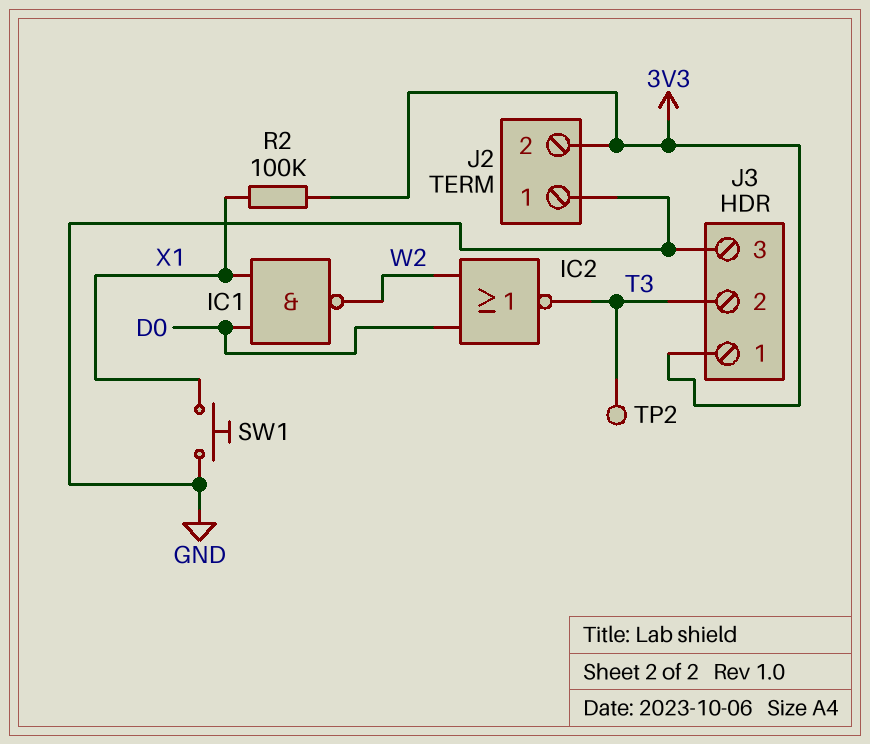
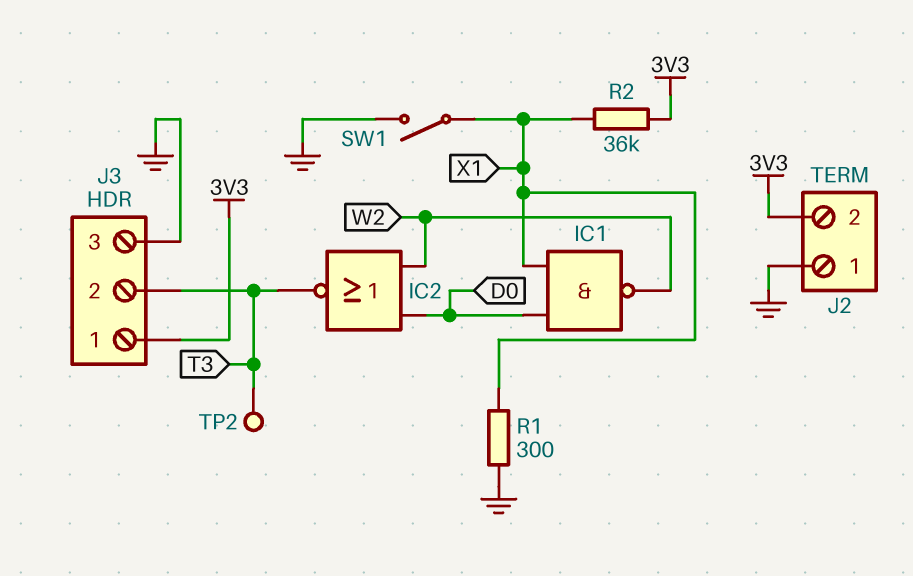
R1: none -> 300 (GND, X1)
R2: 100k (3V3, X1) -> 36k (3V3, X1)
SW1: button (GND, X1) -> switch (GND, X1)

